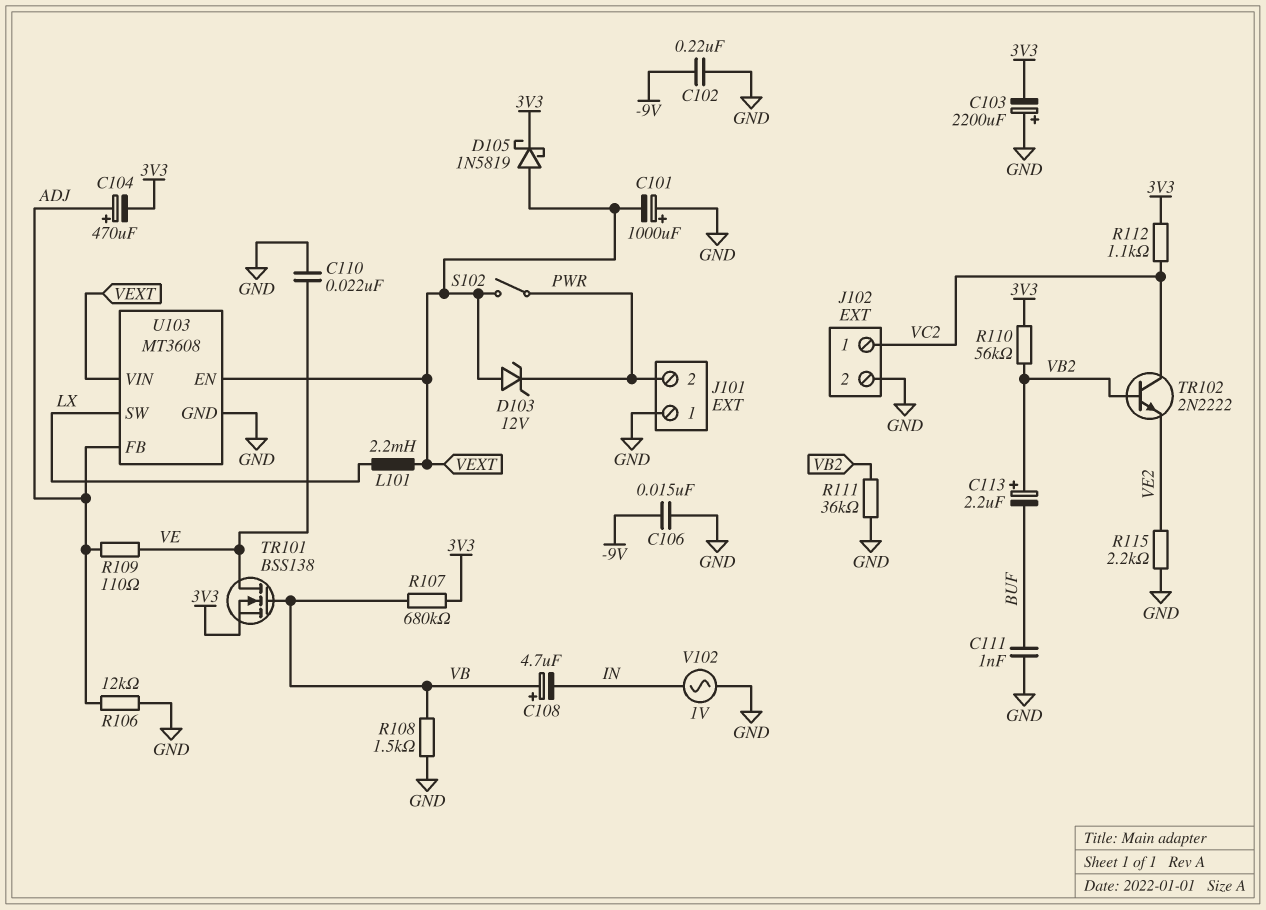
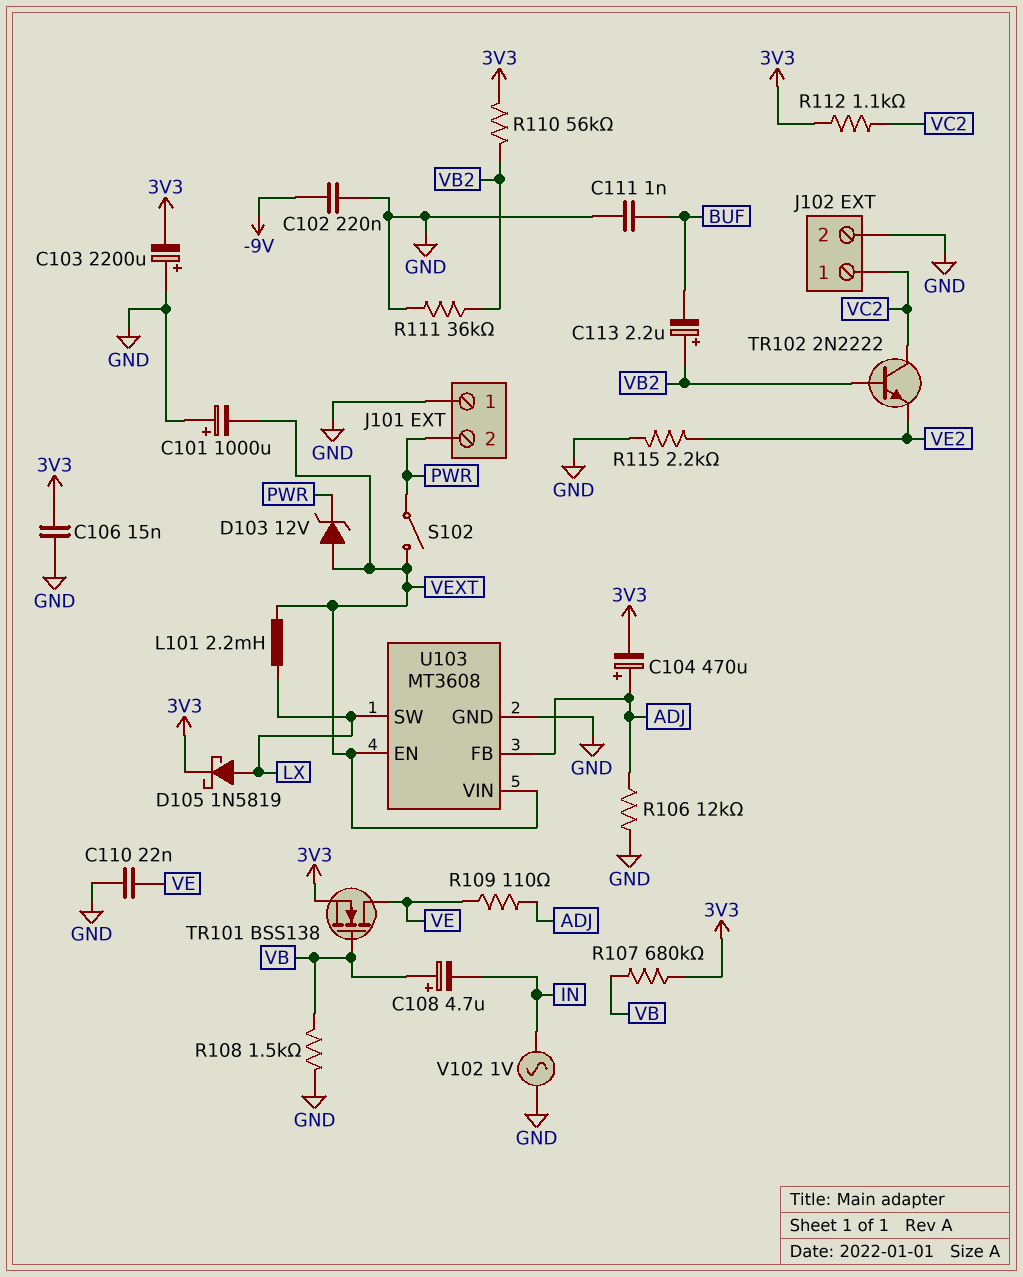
C106: 15nF (-9V, GND) -> 15nF (3V3, GND)
D105: schottky 1N5819 (A VEXT, K 3V3) -> schottky 1N5819 (A LX, K 3V3)

